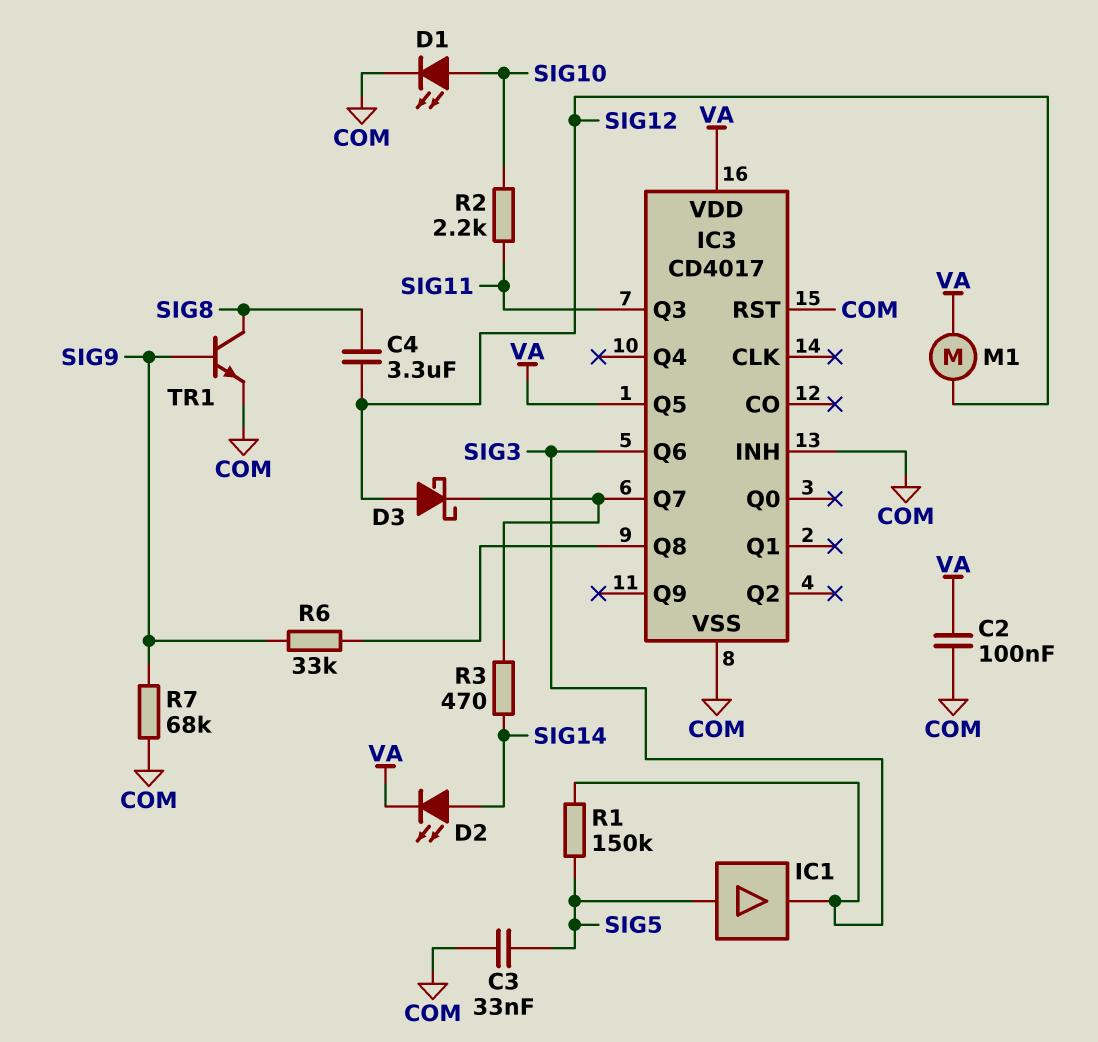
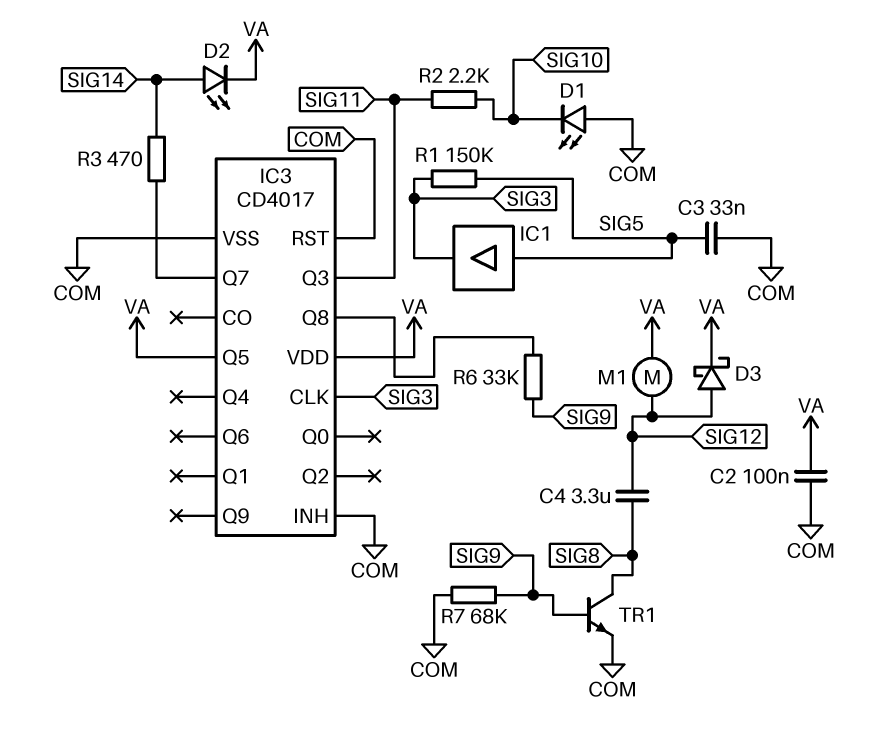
D1: LED (A SIG10, K COM) -> LED (A COM, K SIG10)
D3: schottky (A SIG12, K IC3/Q7) -> schottky (A SIG12, K VA)
IC3 pin CLK: none -> SIG3
IC3 pin Q6: SIG3 -> none

